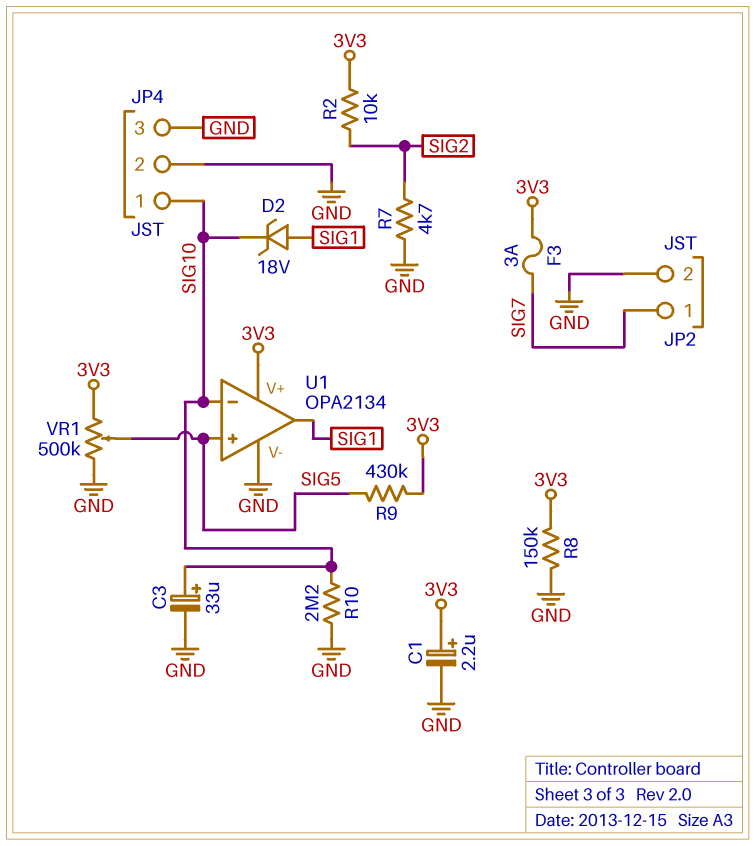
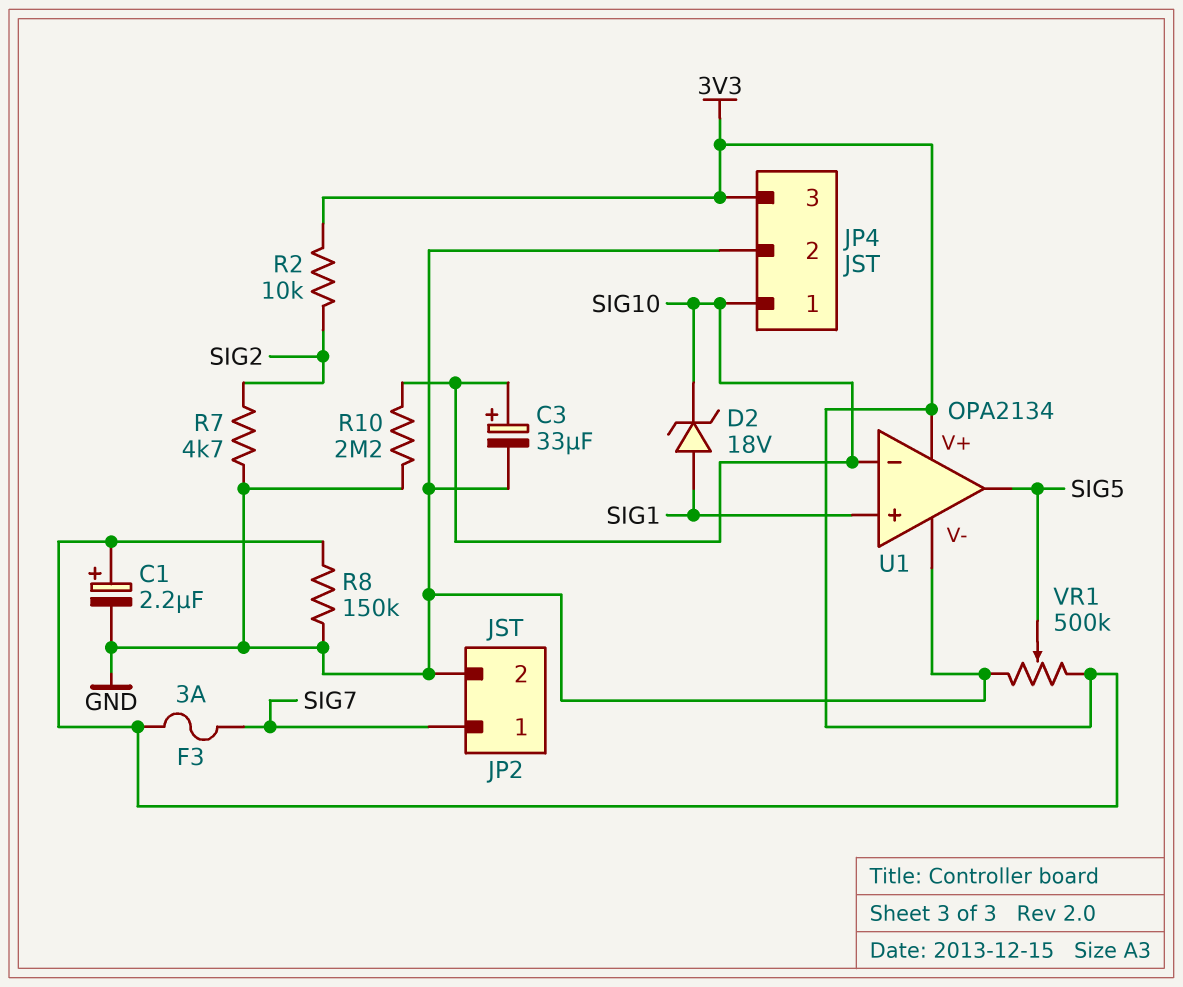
JP4 pin 3: GND -> 3V3
R9: 430k (3V3, SIG5) -> none
U1 pin in+: SIG5 -> SIG1
U1 pin out: SIG1 -> SIG5

